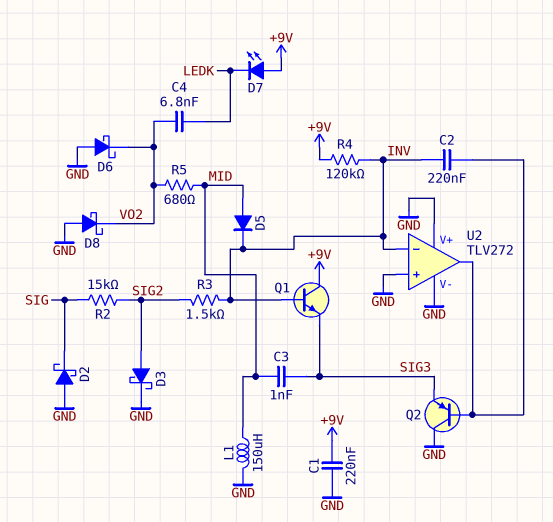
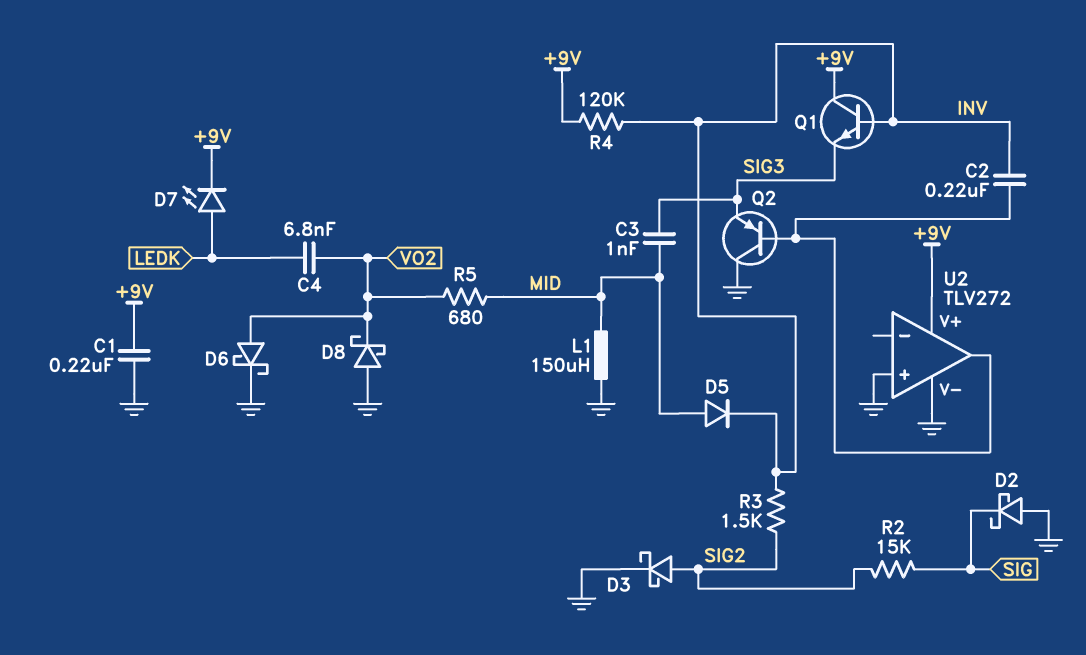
D6: schottky (A GND, K VO2) -> schottky (A VO2, K GND)
D7: LED (A +9V, K LEDK) -> LED (A LEDK, K +9V)
U2 pin V+: GND -> +9V
U2 pin in-: INV -> none

